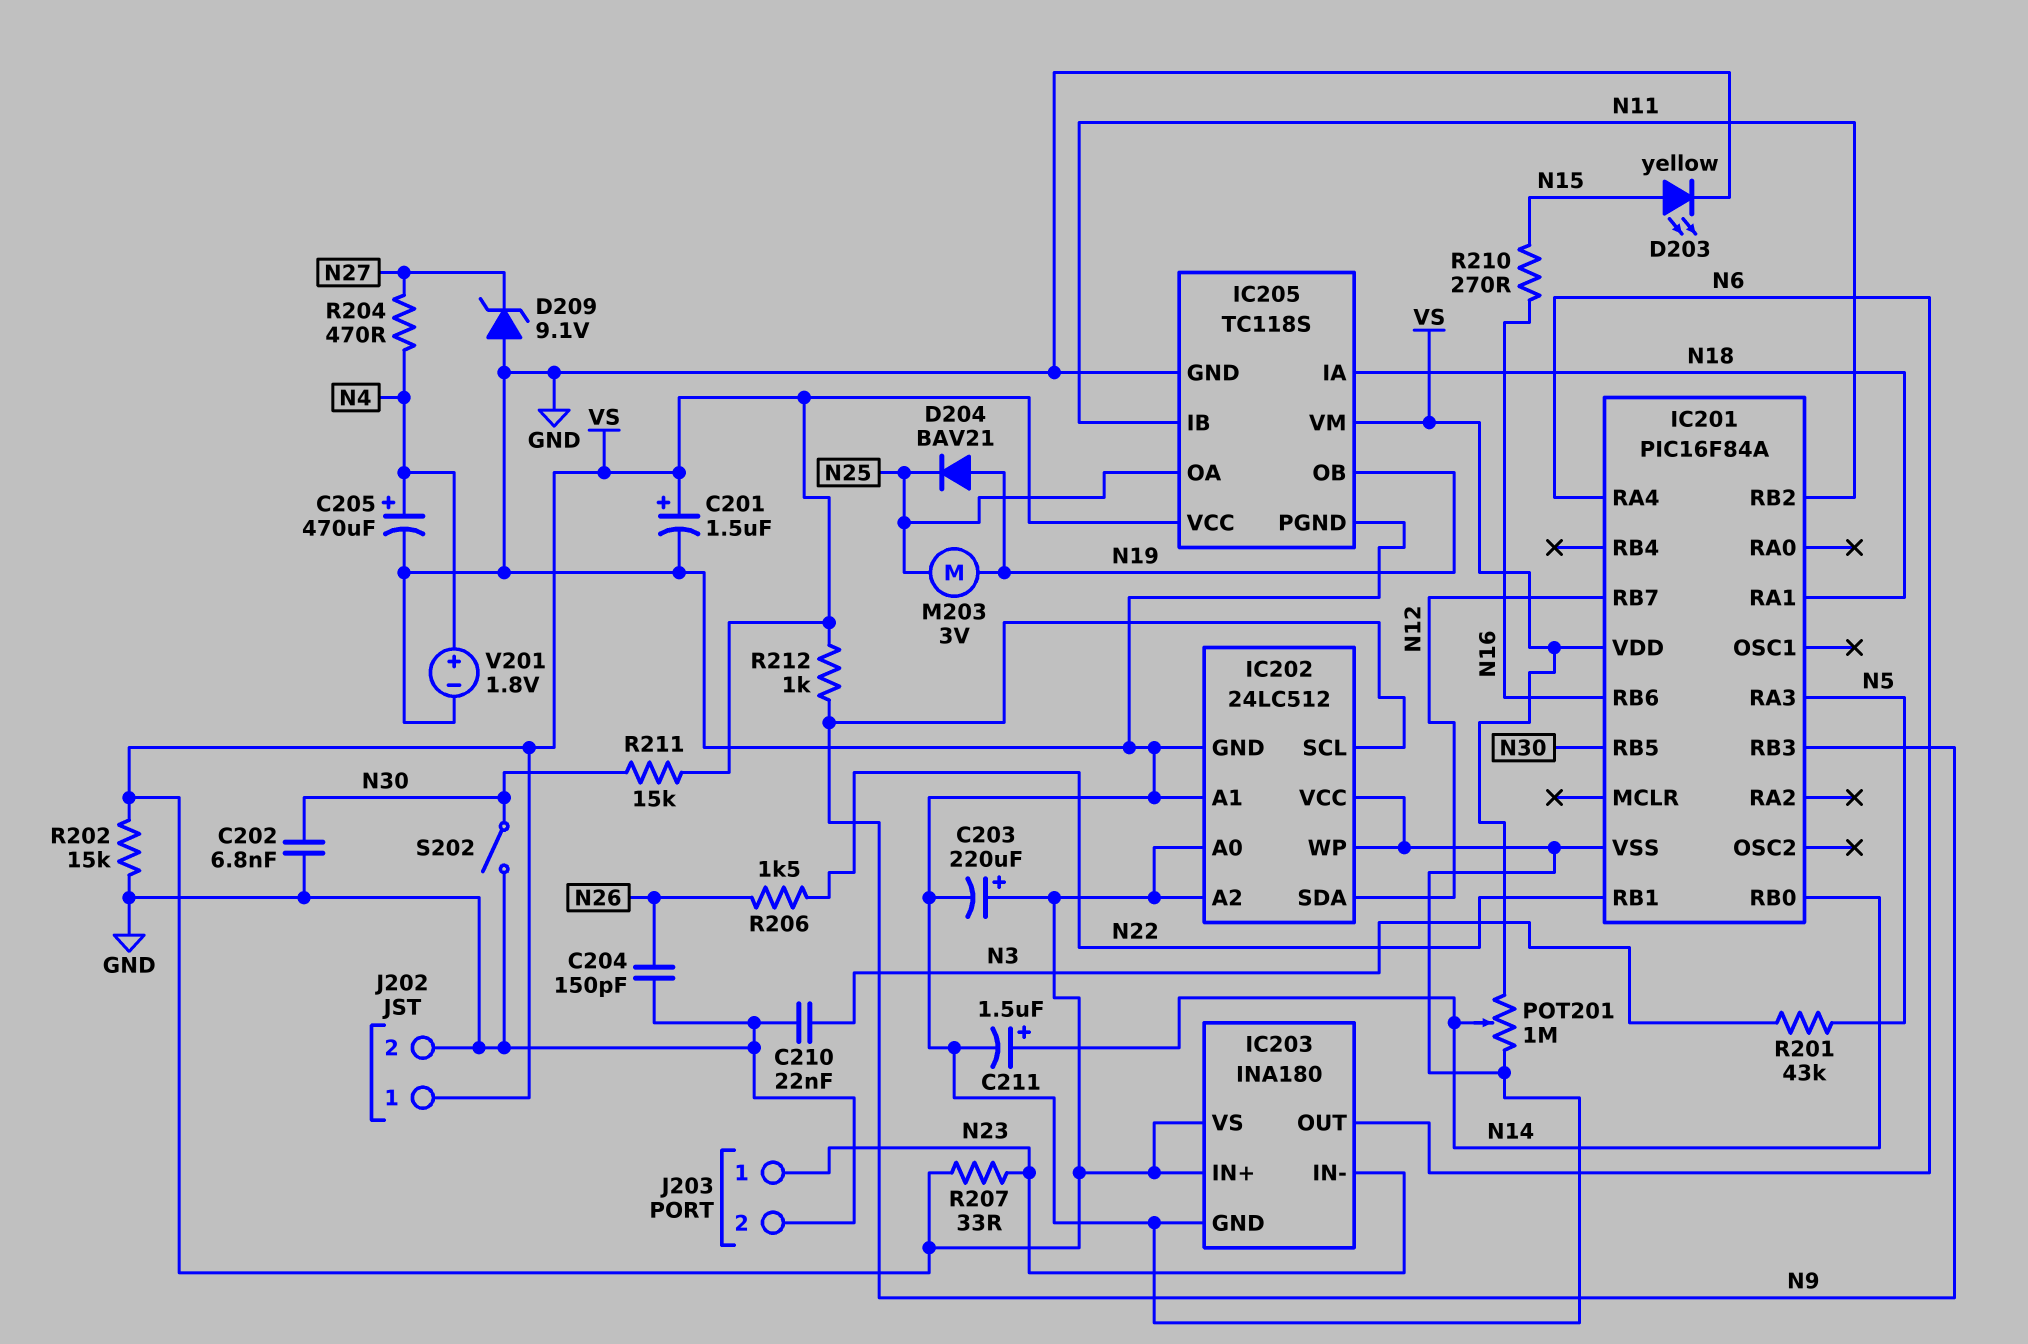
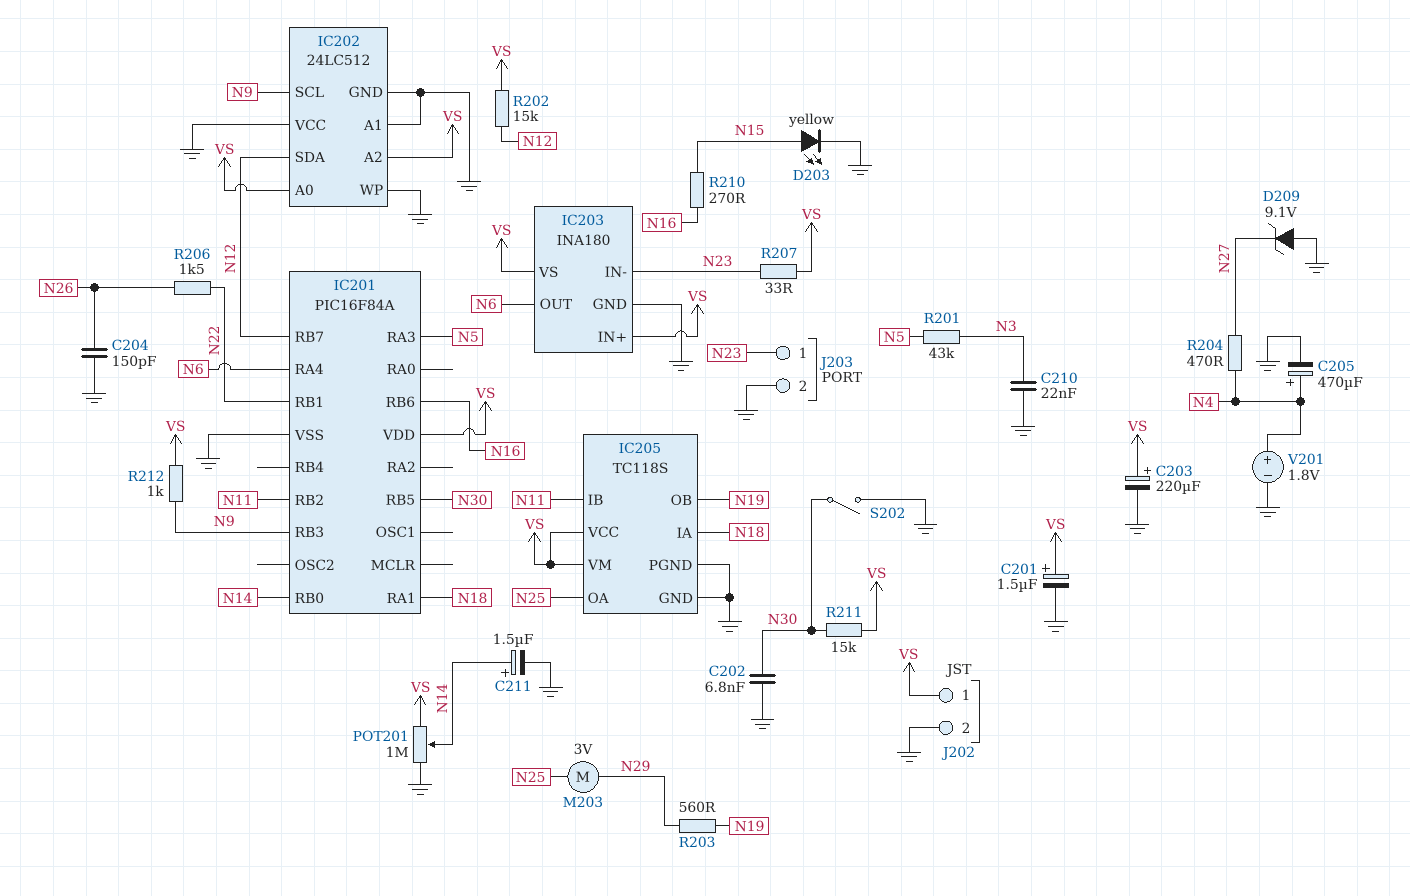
D204: diode BAV21 (A N19, K N25) -> none
M203: motor 3V (N19, N25) -> motor 3V (N25, N29)
R202: 15k (GND, VS) -> 15k (N12, VS)
R203: none -> 560 (N19, N29)

